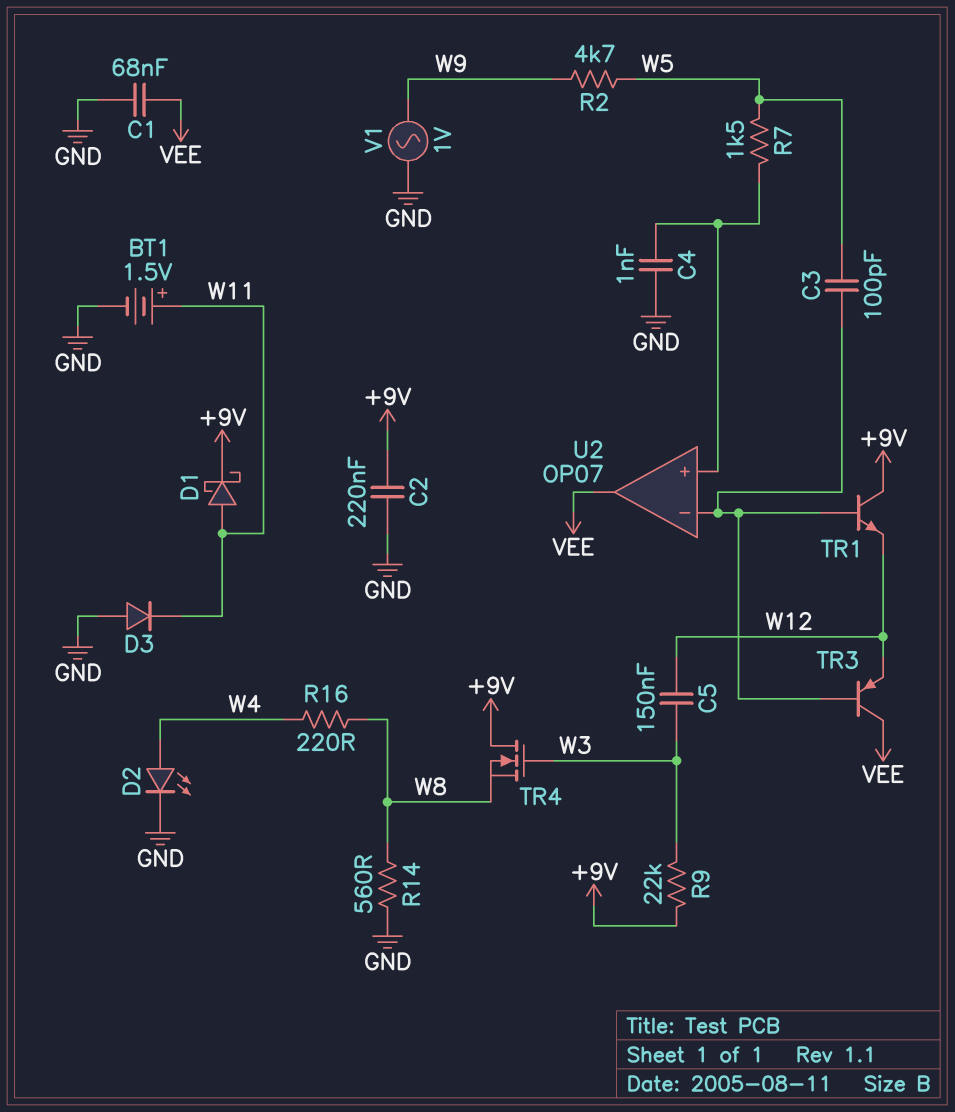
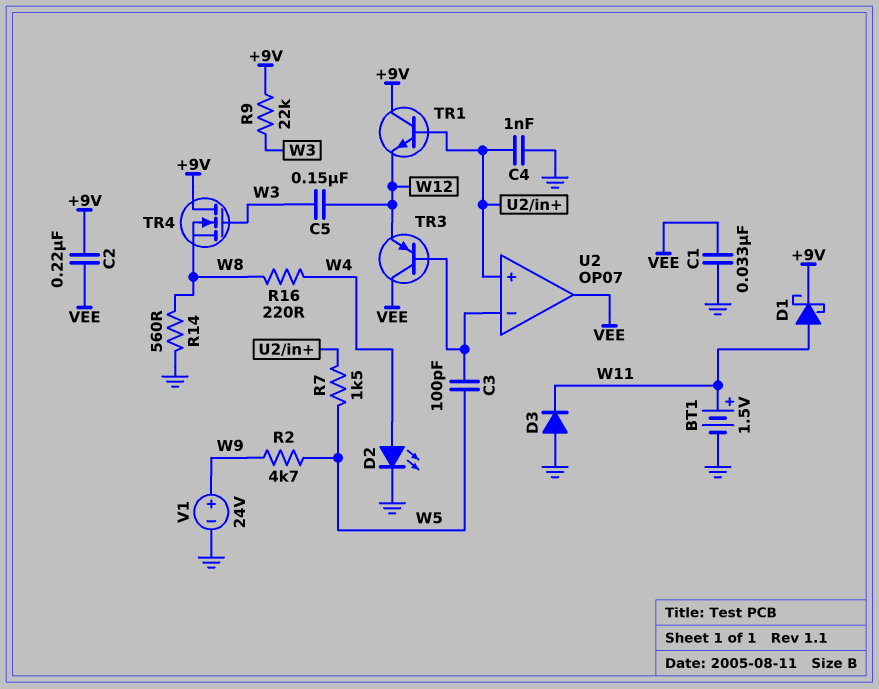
C1: 68nF (GND, VEE) -> 33nF (GND, VEE)
C2: 220nF (+9V, GND) -> 220nF (+9V, VEE)
TR1: NPN (B U2/in-, C +9V, E W12) -> NPN (B U2/in+, C +9V, E W12)
V1: AC 1V (GND, W9) -> 24V (plus W9, minus GND)

